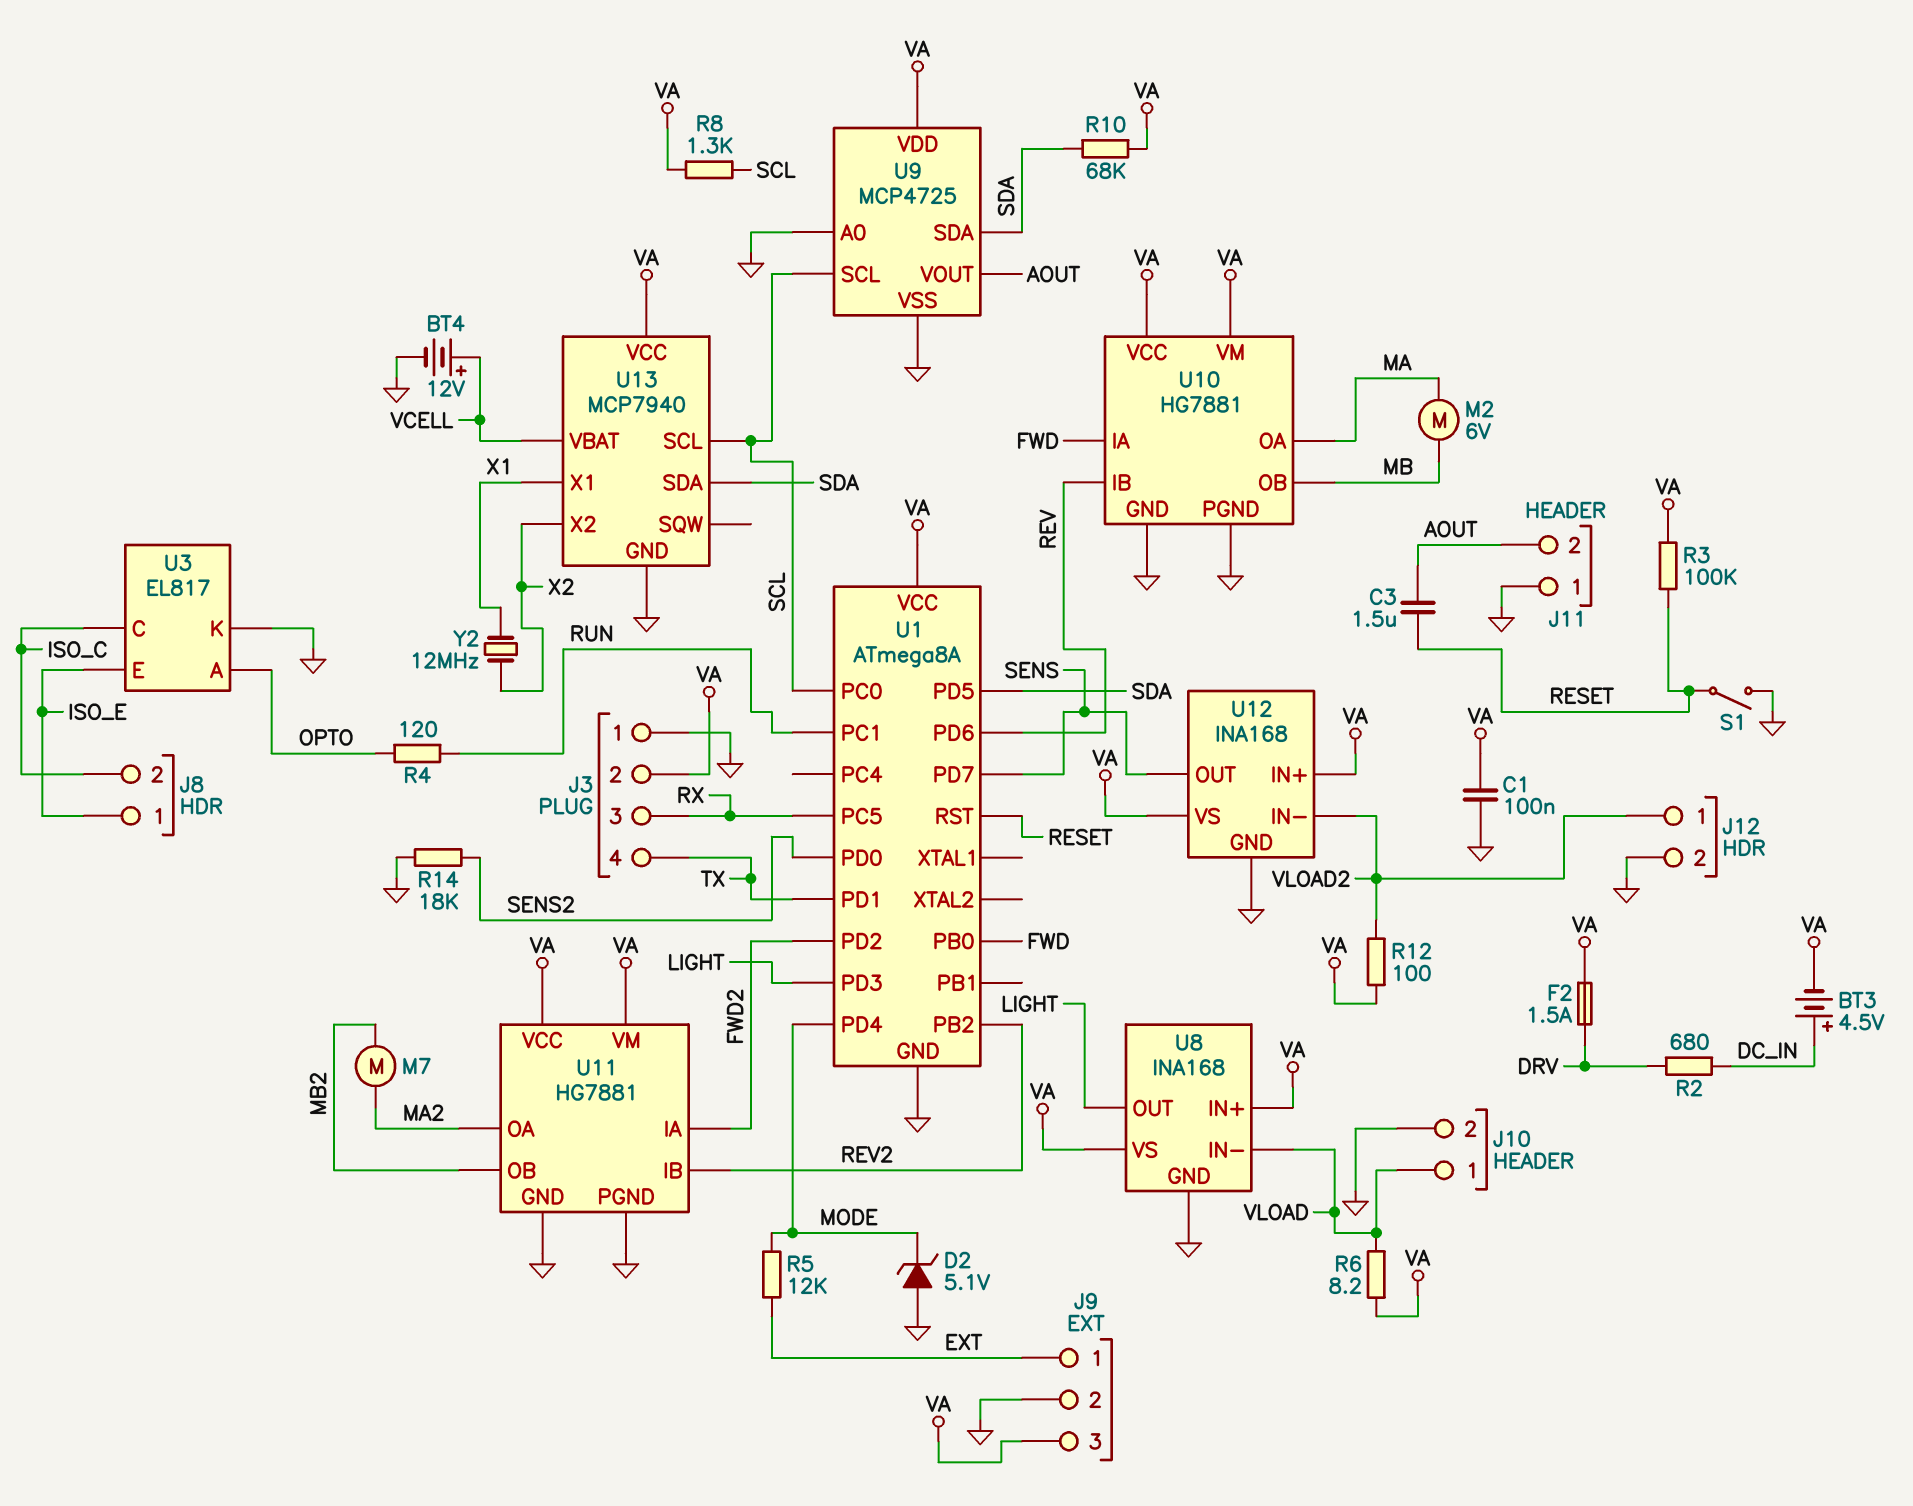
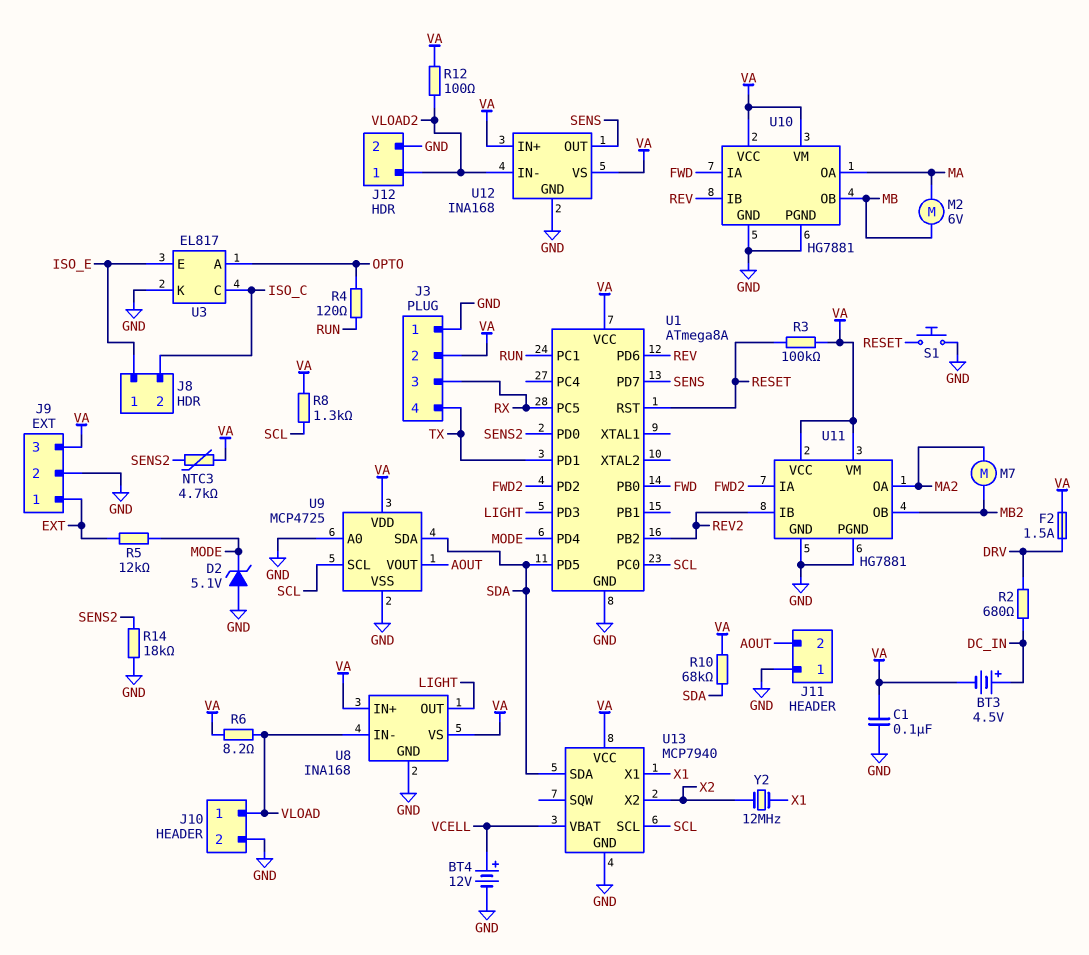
C3: 1.5uF (AOUT, RESET) -> none
NTC3: none -> 4.7k (SENS2, VA)
S1: switch (GND, RESET) -> button (GND, RESET)

